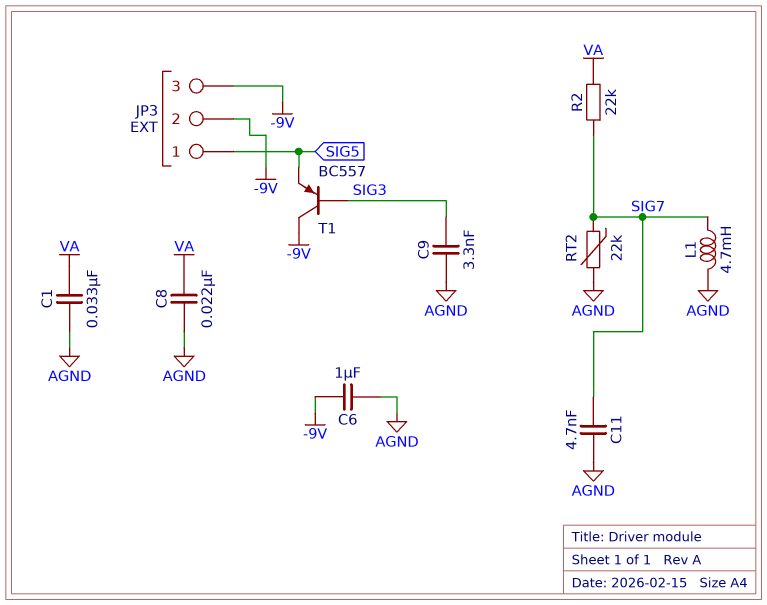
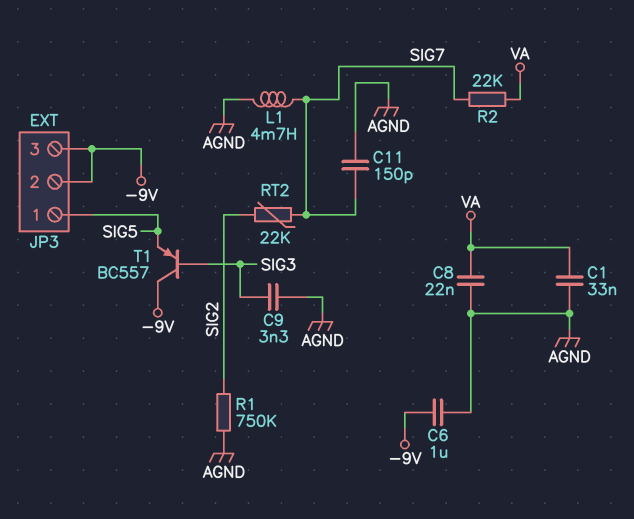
C11: 4.7nF (AGND, SIG7) -> 150pF (AGND, SIG7)
R1: none -> 750k (AGND, SIG2)
RT2: 22k (AGND, SIG7) -> 22k (SIG2, SIG7)

